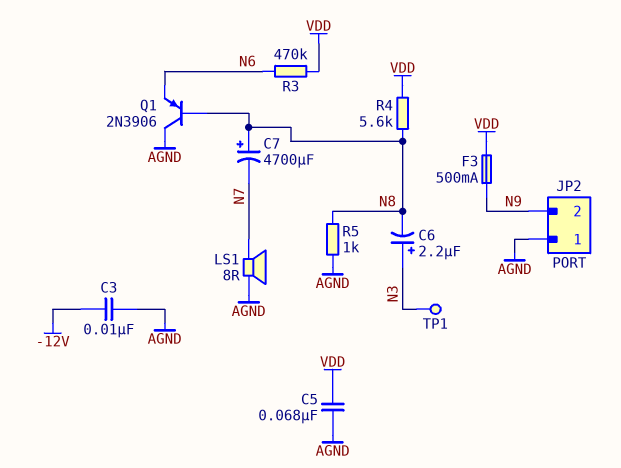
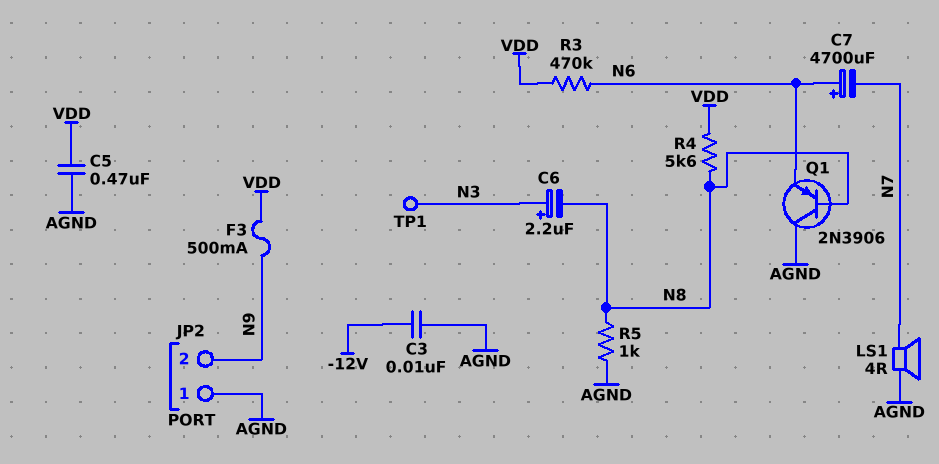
C5: 68nF (AGND, VDD) -> 470nF (AGND, VDD)
C7: 4700uF (plus N8, minus N7) -> 4700uF (plus N6, minus N7)
LS1: speaker 8R (AGND, N7) -> speaker 4R (AGND, N7)

